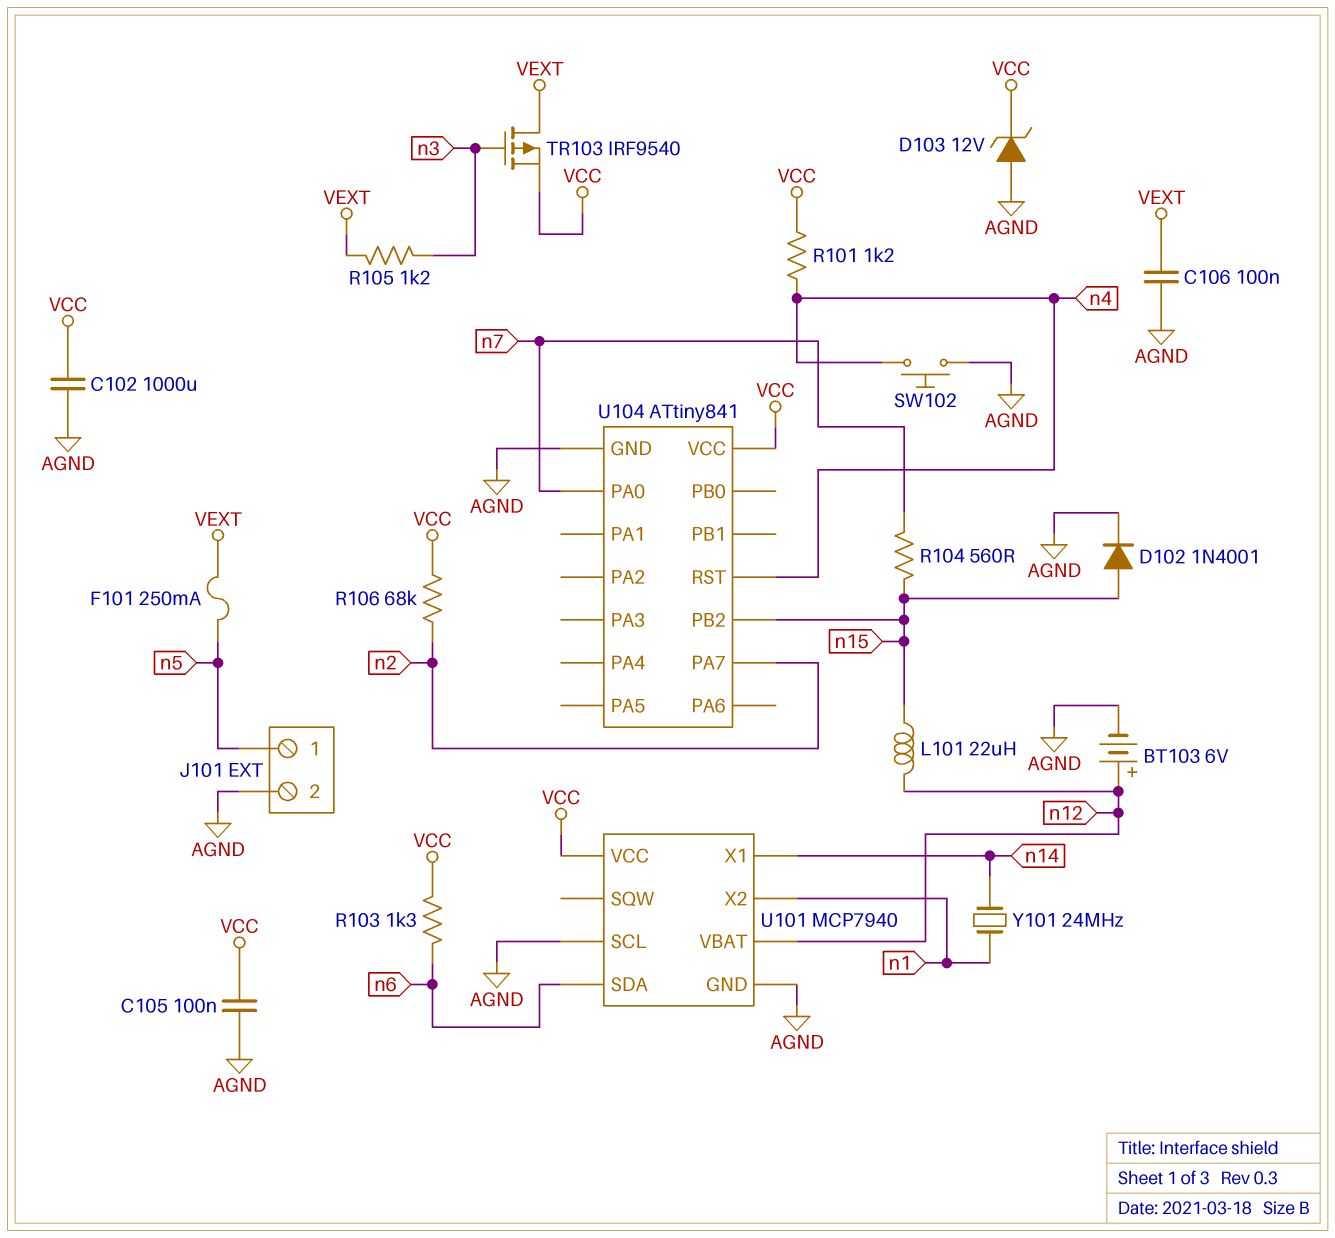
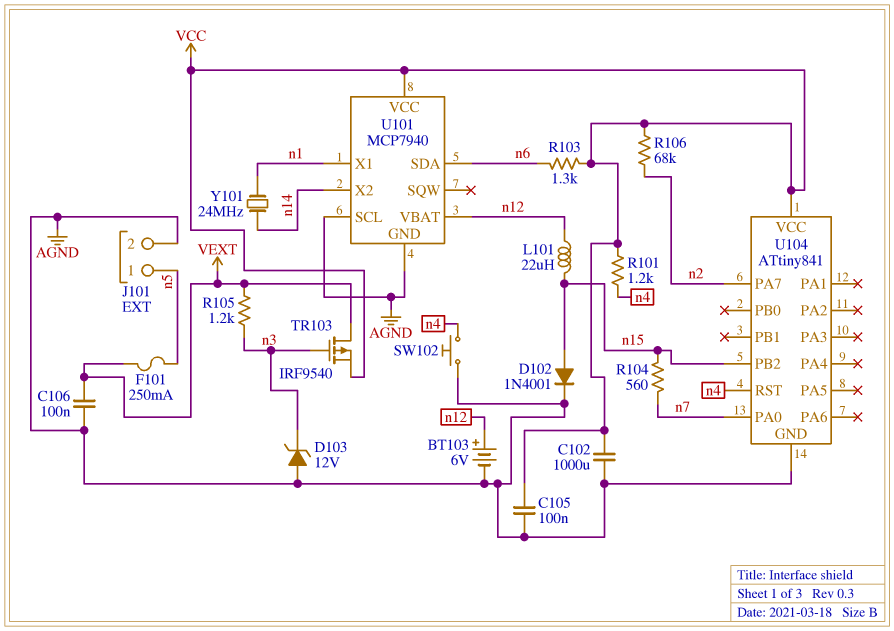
D103: zener 12V (A AGND, K VCC) -> zener 12V (A AGND, K n3)
U101 pin X1: n14 -> n1
U101 pin X2: n1 -> n14

